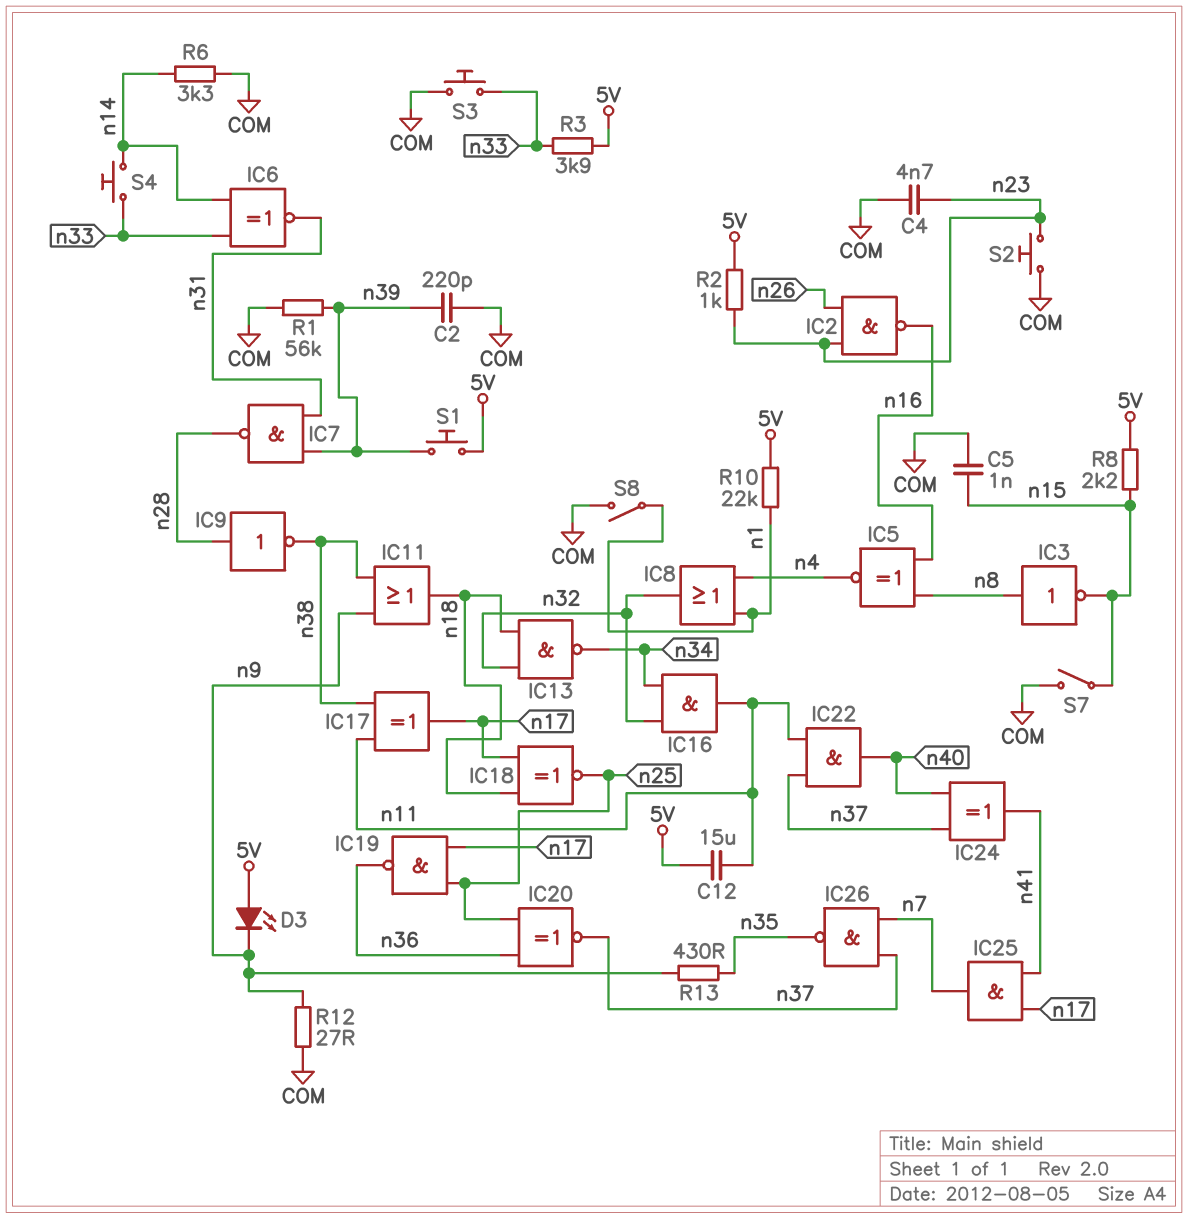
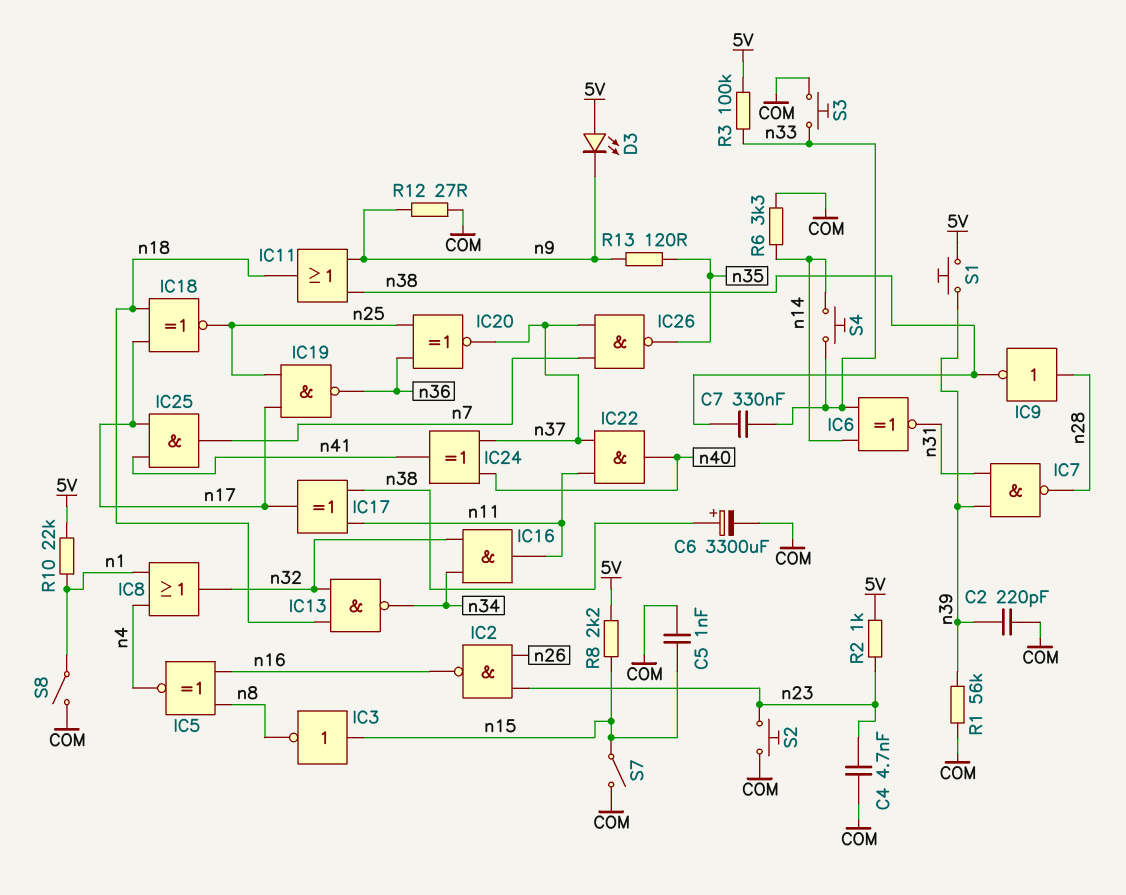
C6: none -> 3300uF (plus n38, minus COM)
C7: none -> 330nF (n33, n38)
C12: 15uF (5V, n11) -> none
IC3: NOT (in n8, out n15) -> NOT (in n15, out n8)
R3: 3.9k (5V, n33) -> 100k (5V, n33)
R13: 430 (n9, n35) -> 120 (n9, n35)

